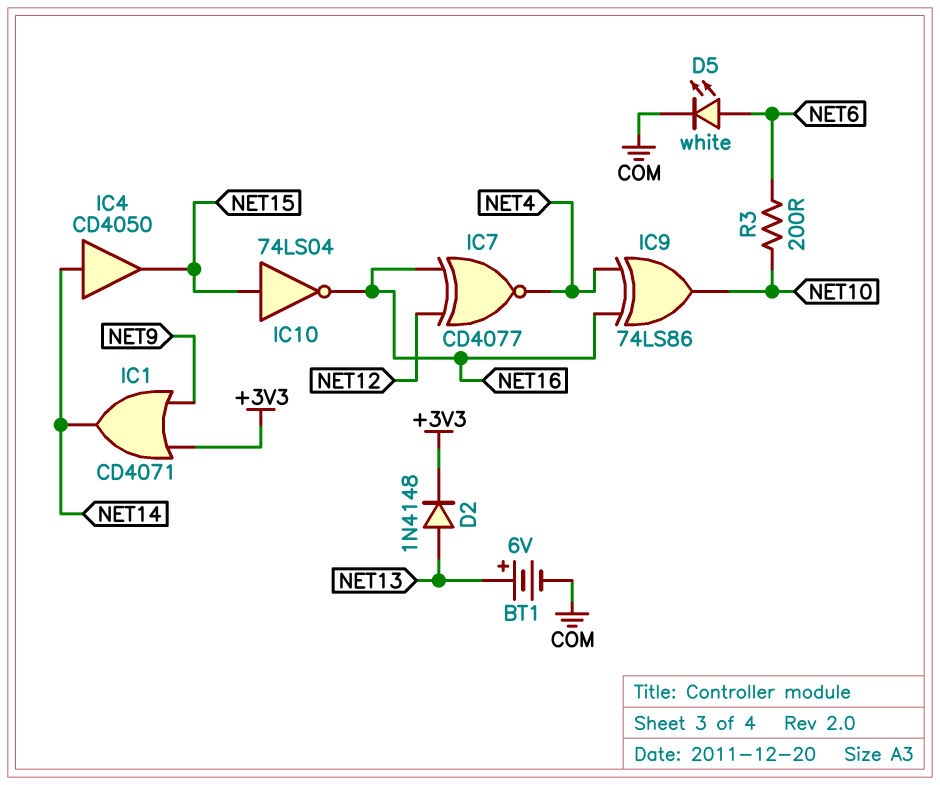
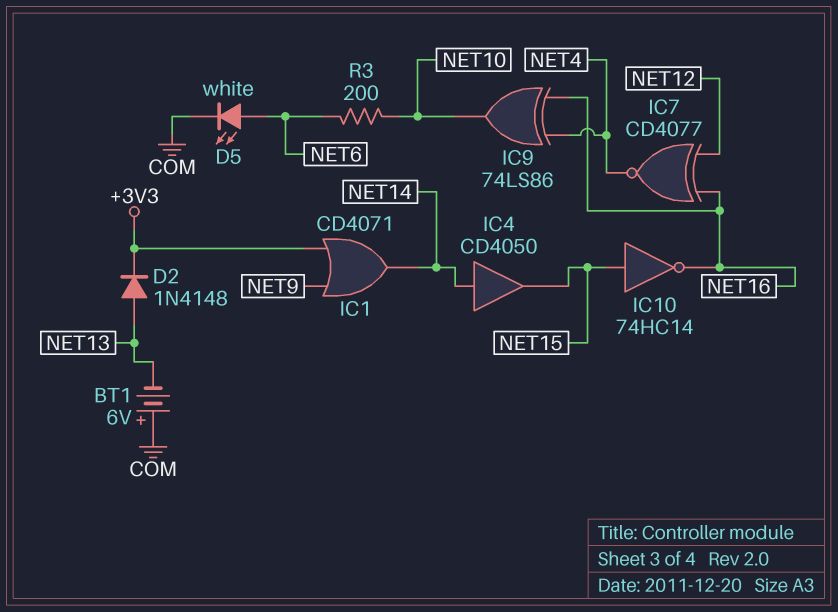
BT1: 6V (plus NET13, minus COM) -> 6V (plus COM, minus NET13)
IC10: NOT 74LS04 (in NET15, out NET16) -> NOT 74HC14 (in NET15, out NET16)

